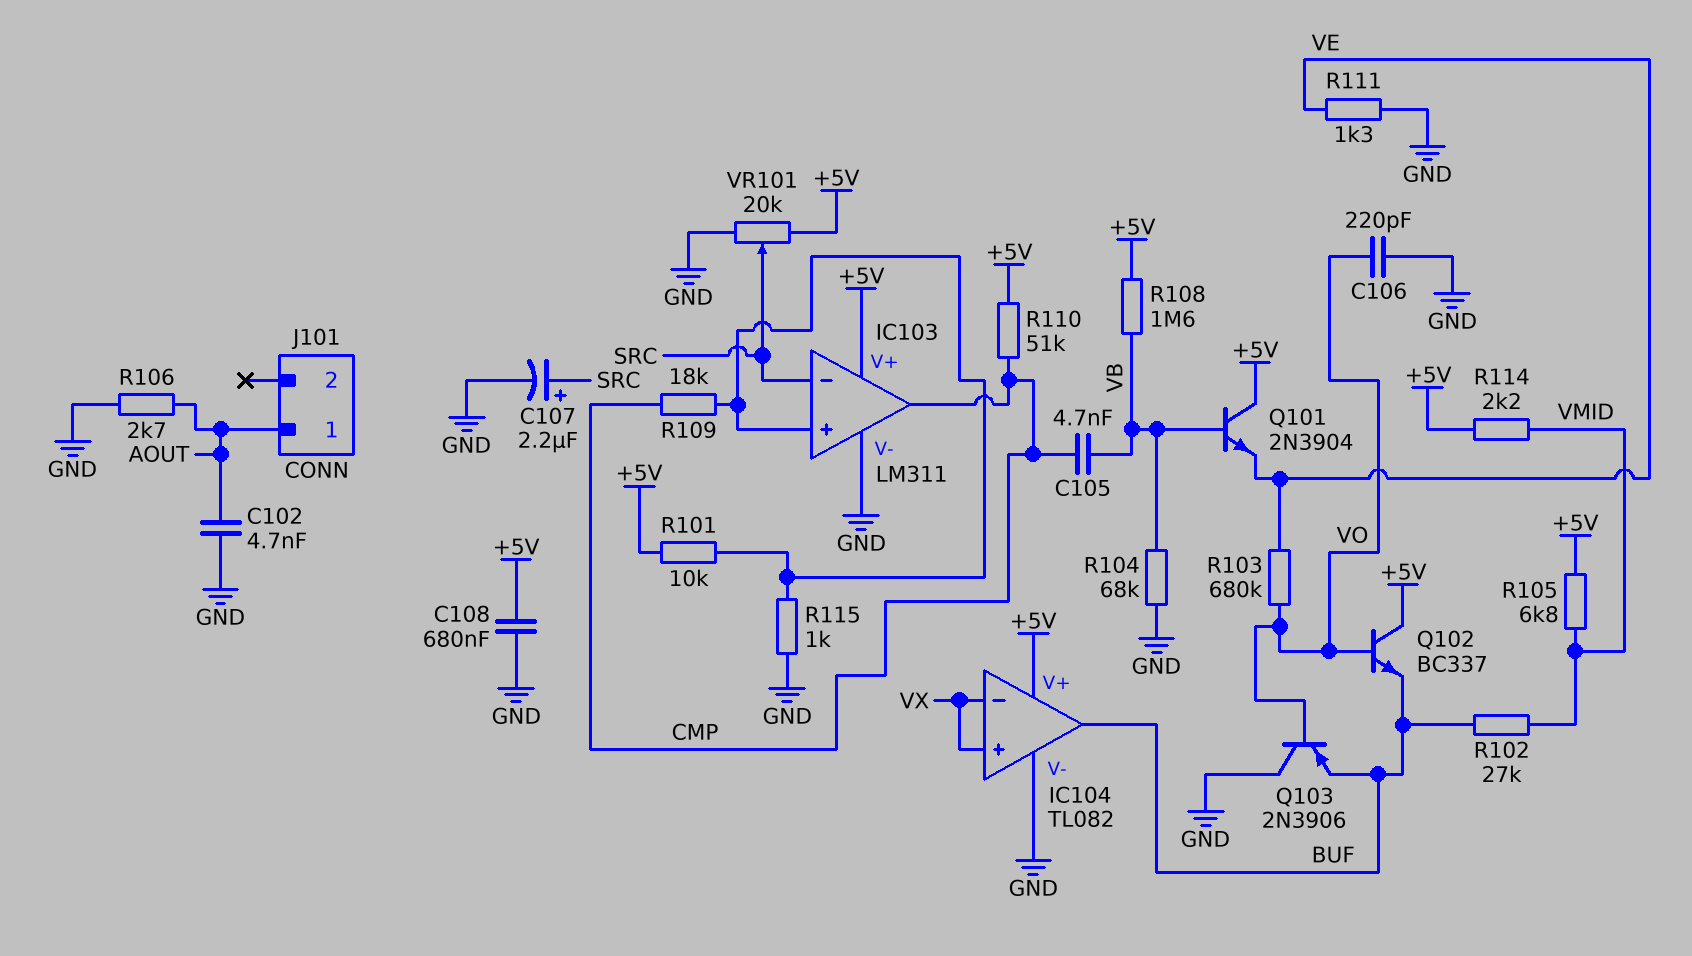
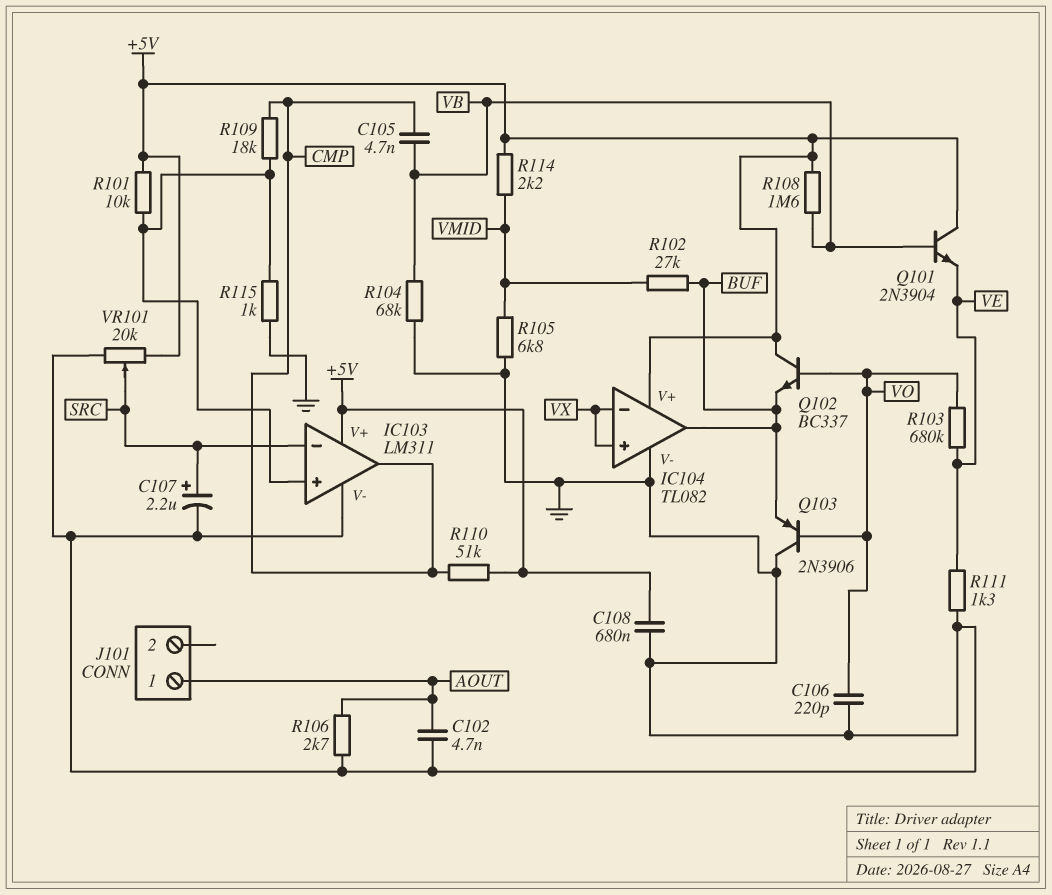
R105: 6.8k (+5V, VMID) -> 6.8k (GND, VMID)

